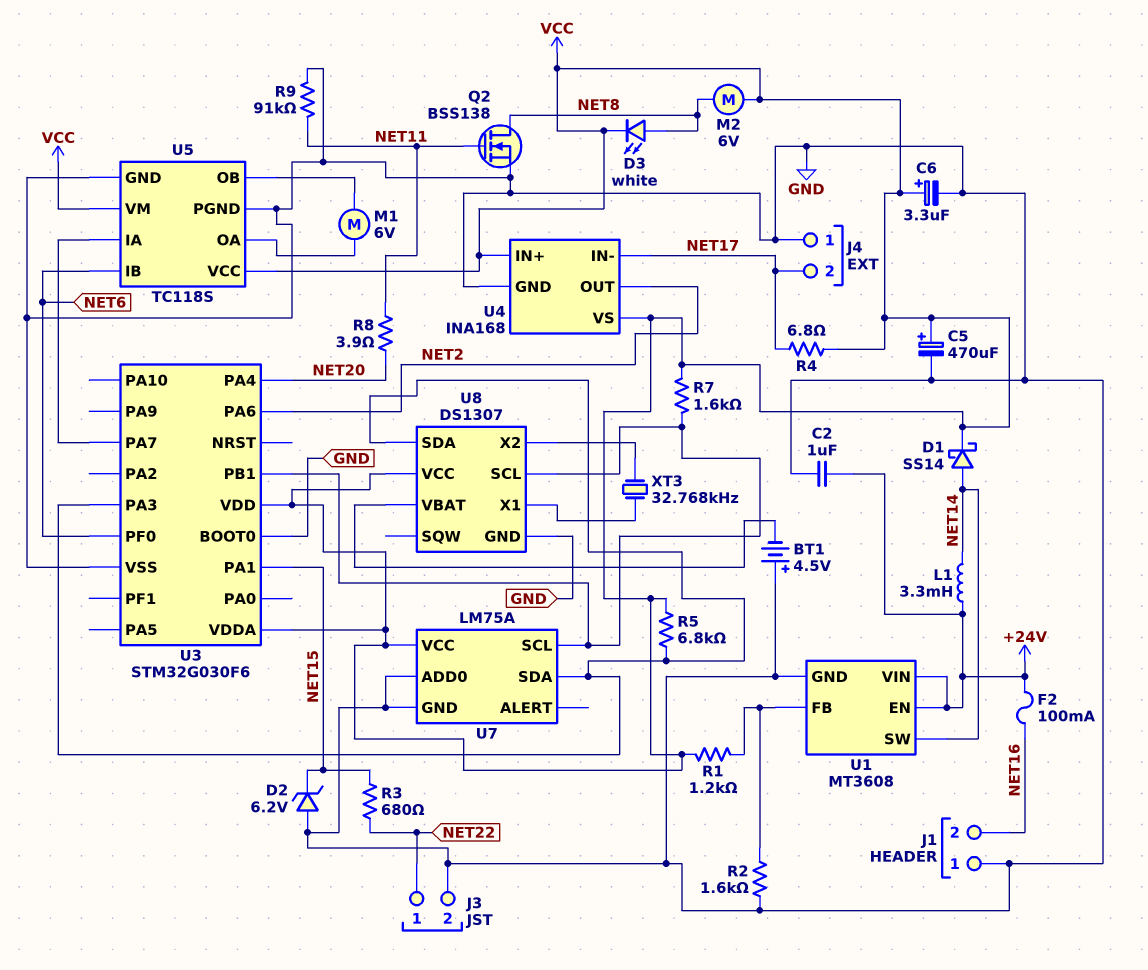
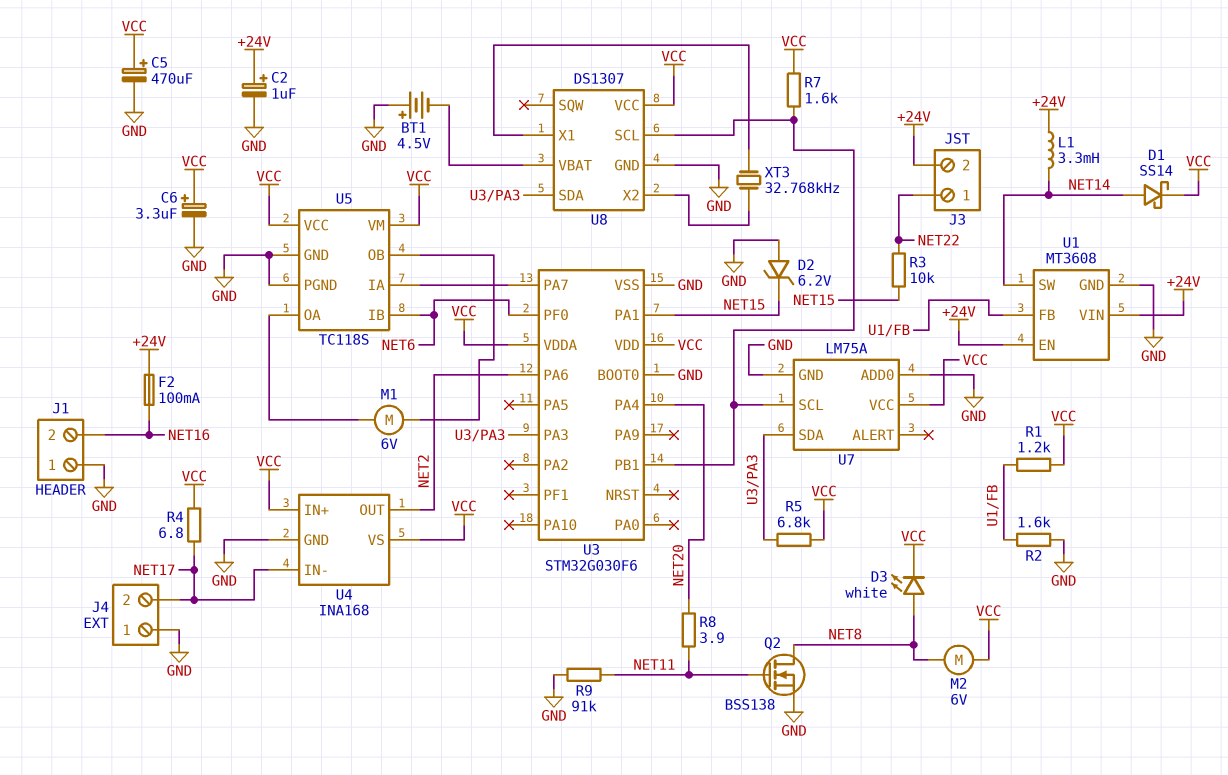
C2: 1uF (+24V, GND) -> 1uF (plus +24V, minus GND)
J3 pin 2: GND -> +24V
R3: 680 (NET15, NET22) -> 10k (NET15, NET22)

